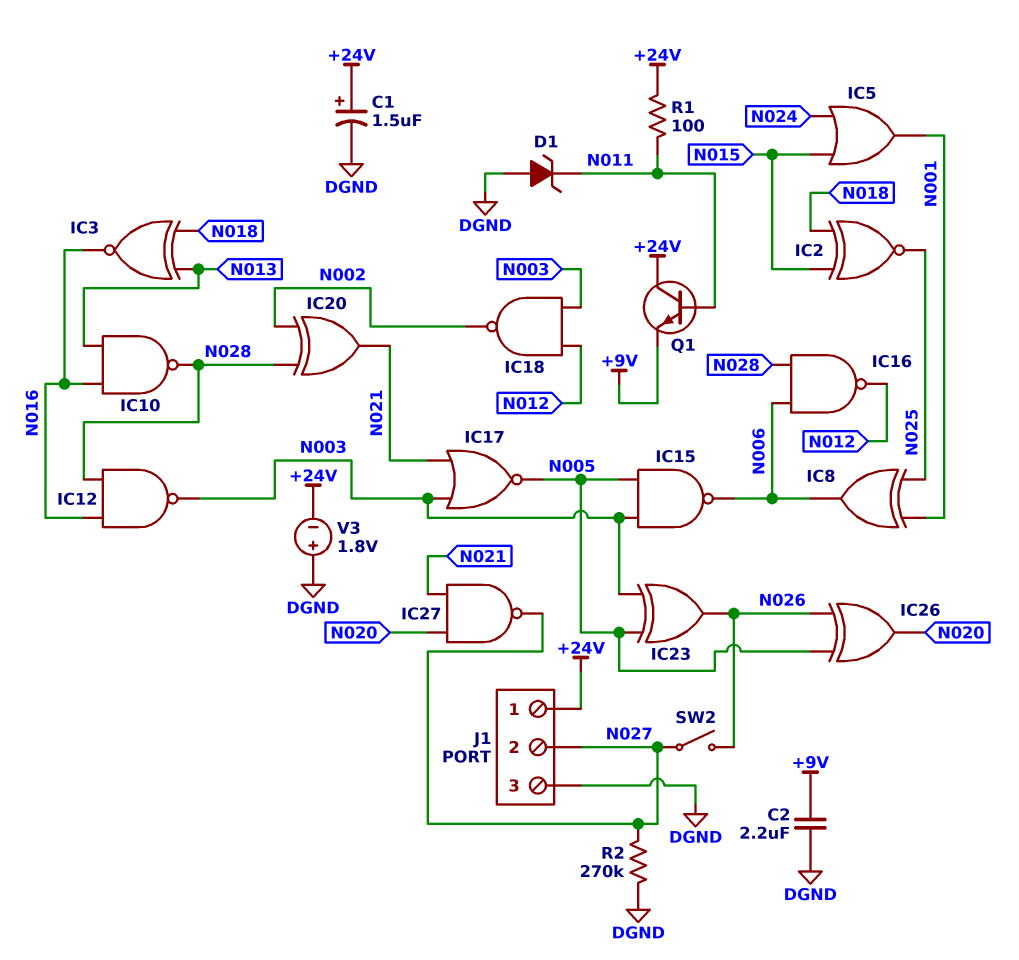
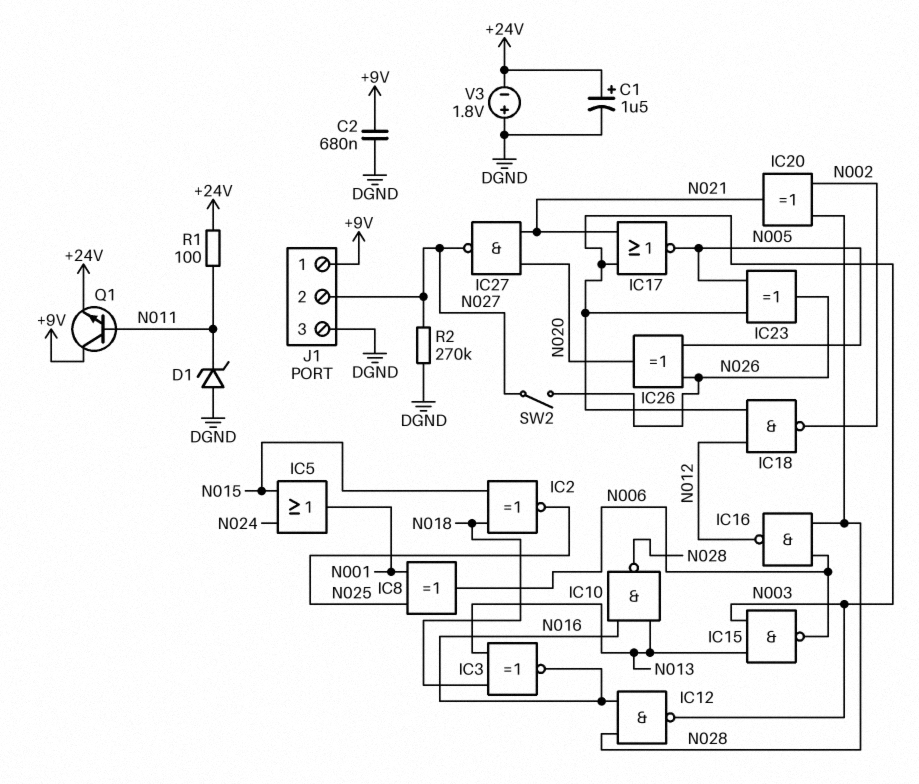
C2: 2.2uF (+9V, DGND) -> 680nF (+9V, DGND)
IC15: NAND (in N003, in N005, out N006) -> NAND (in N003, in N013, out N006)
J1 pin 1: +24V -> +9V
Q1: NPN (B N011, C +24V, E +9V) -> NPN (B N011, C +9V, E +24V)

